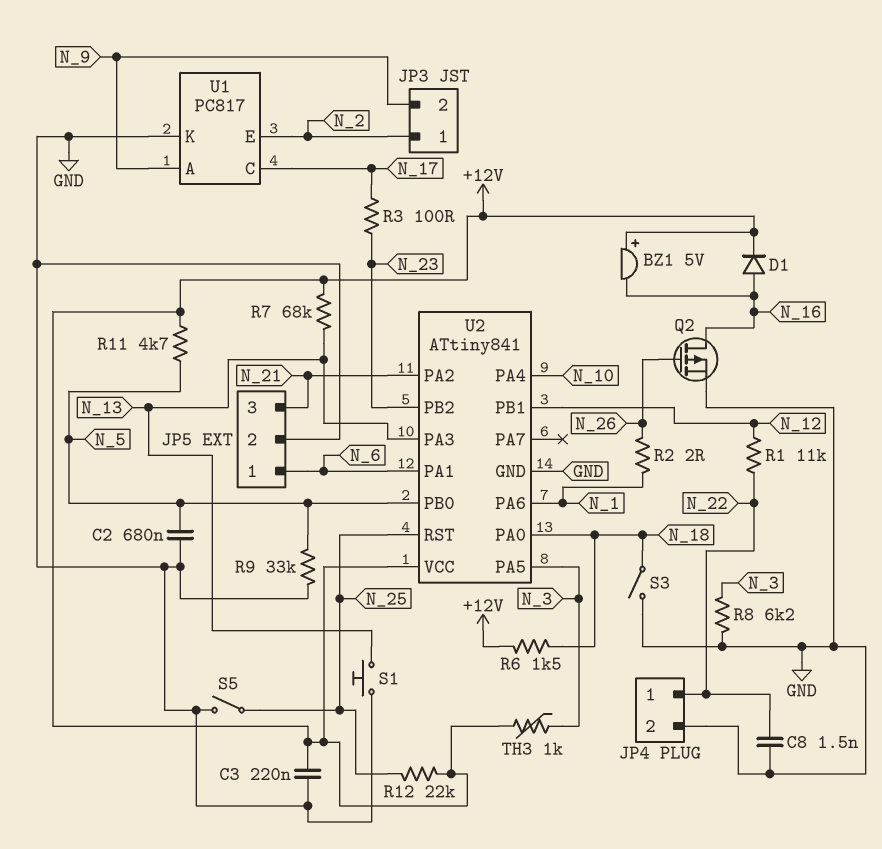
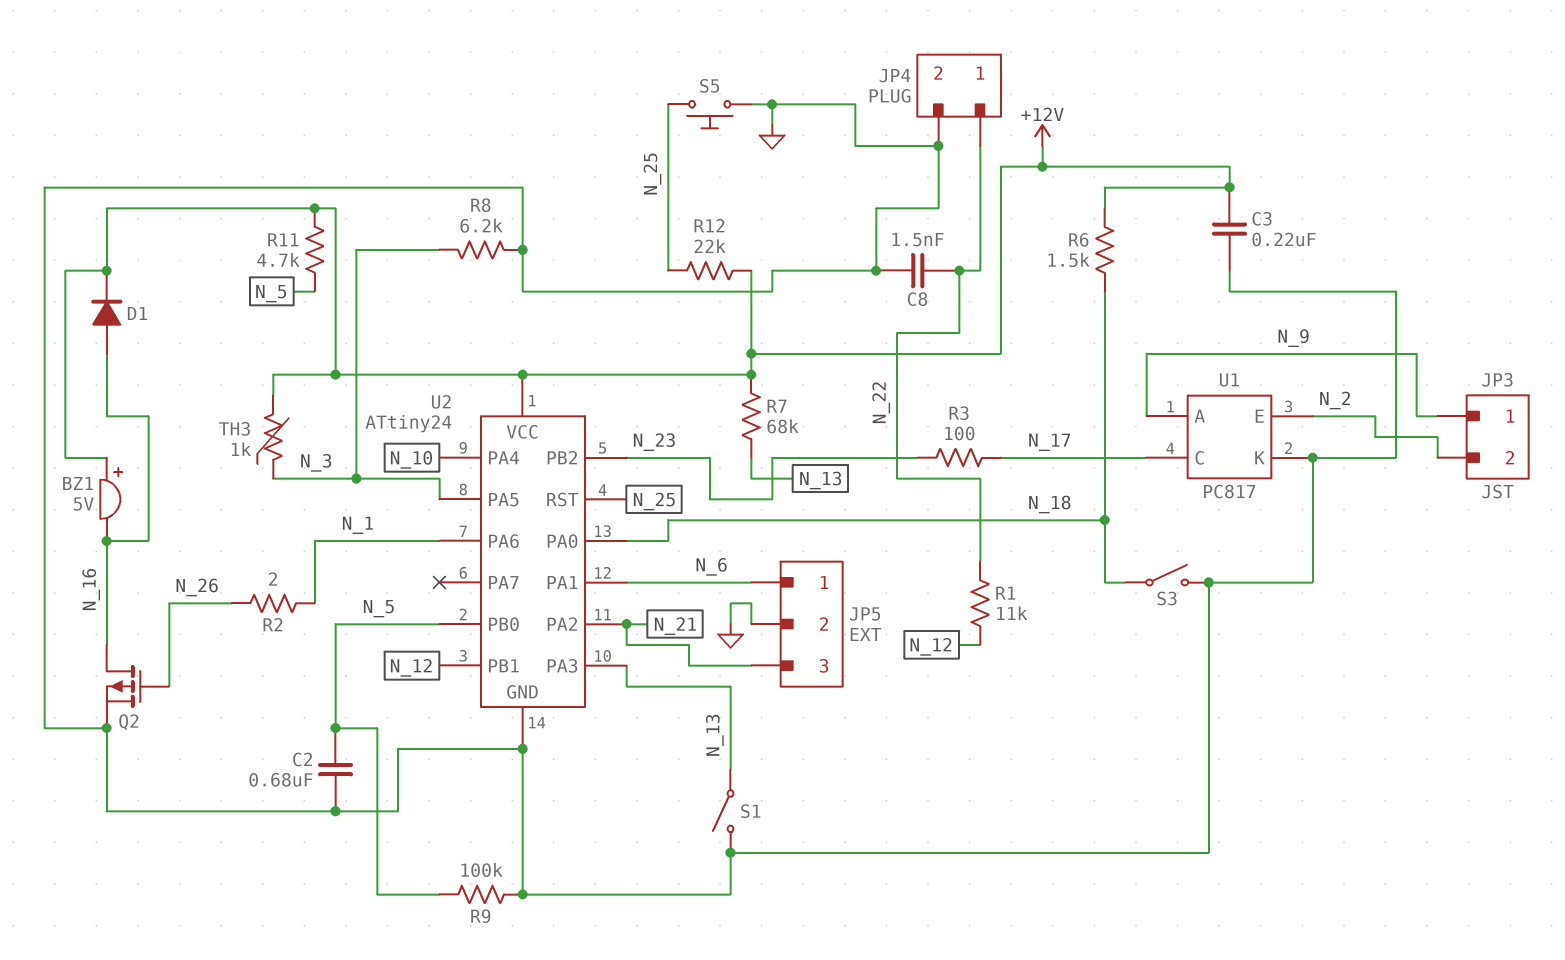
JP3 pin 1: N_2 -> N_9
JP3 pin 2: N_9 -> N_2
R9: 33k (GND, N_5) -> 100k (GND, N_5)
S1: button (GND, N_13) -> switch (GND, N_13)
S5: switch (GND, N_25) -> button (GND, N_25)
U2: ATtiny841 -> ATtiny24

